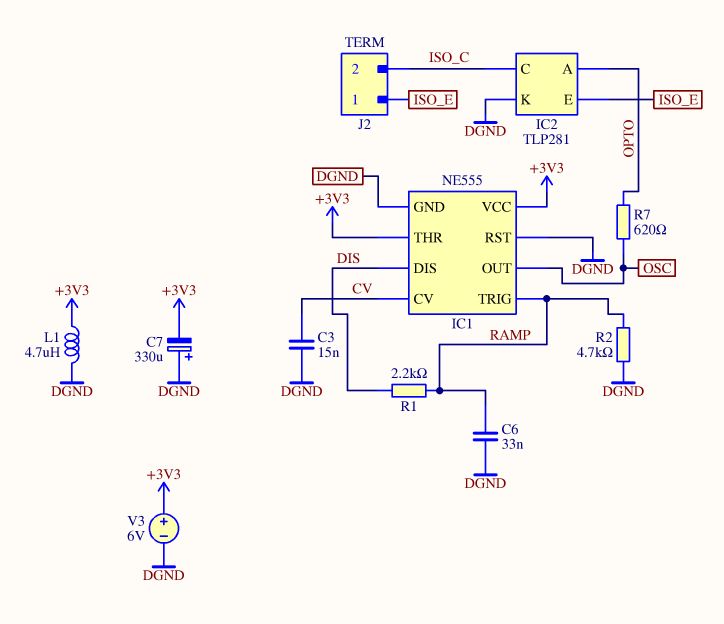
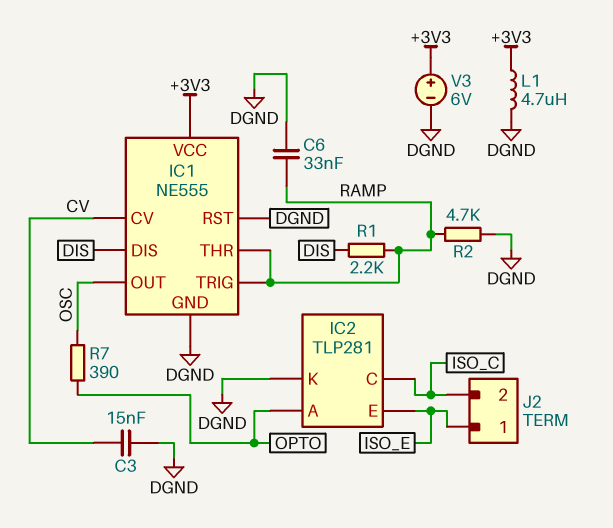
C7: 330uF (plus DGND, minus +3V3) -> none
IC1 pin THR: +3V3 -> RAMP
R7: 620 (OPTO, OSC) -> 390 (OPTO, OSC)

